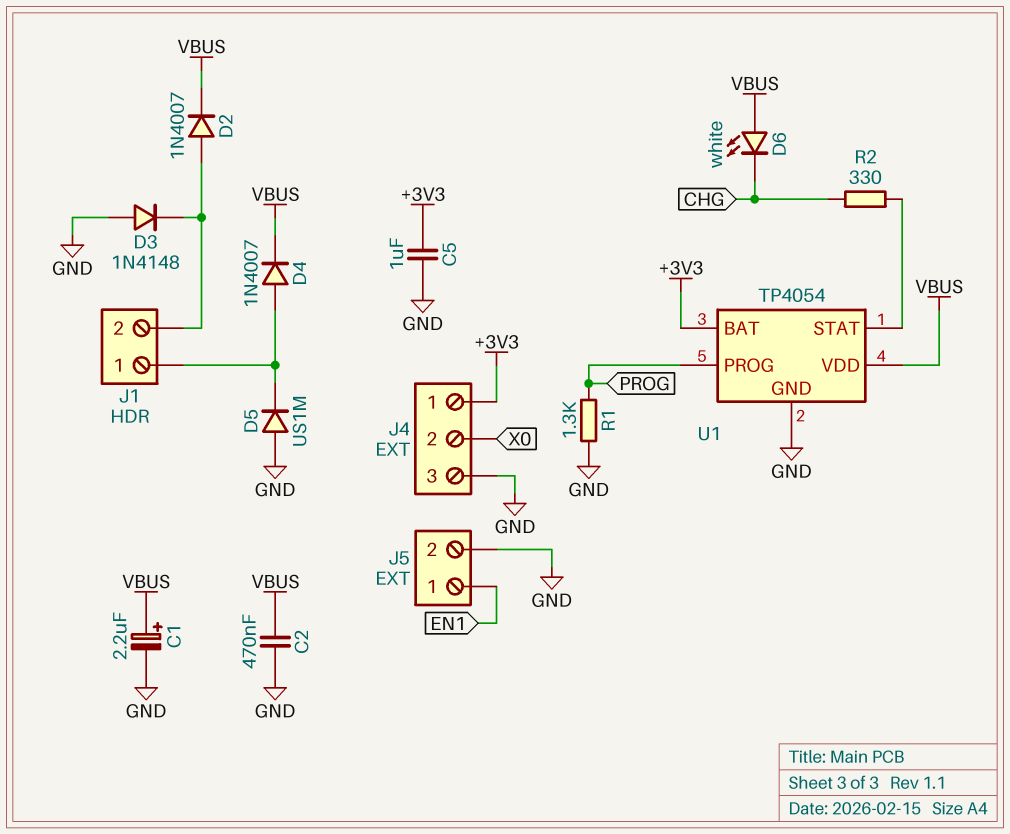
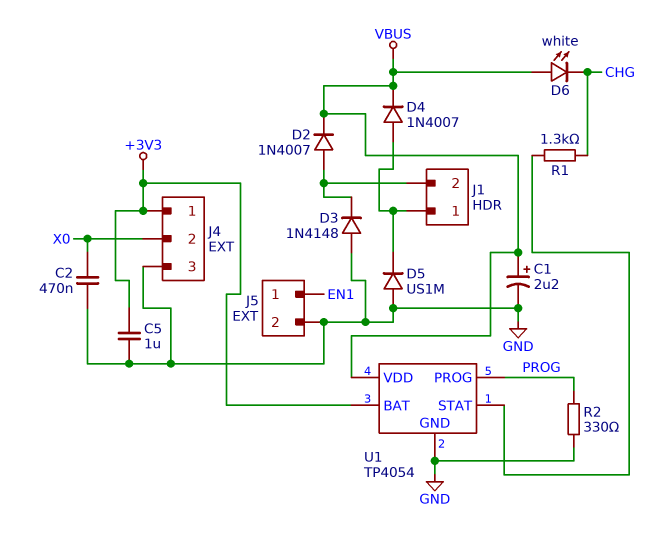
C2: 470nF (GND, VBUS) -> 470nF (GND, X0)
R1: 1.3k (GND, PROG) -> 1.3k (CHG, U1/STAT)
R2: 330 (CHG, U1/STAT) -> 330 (GND, PROG)

